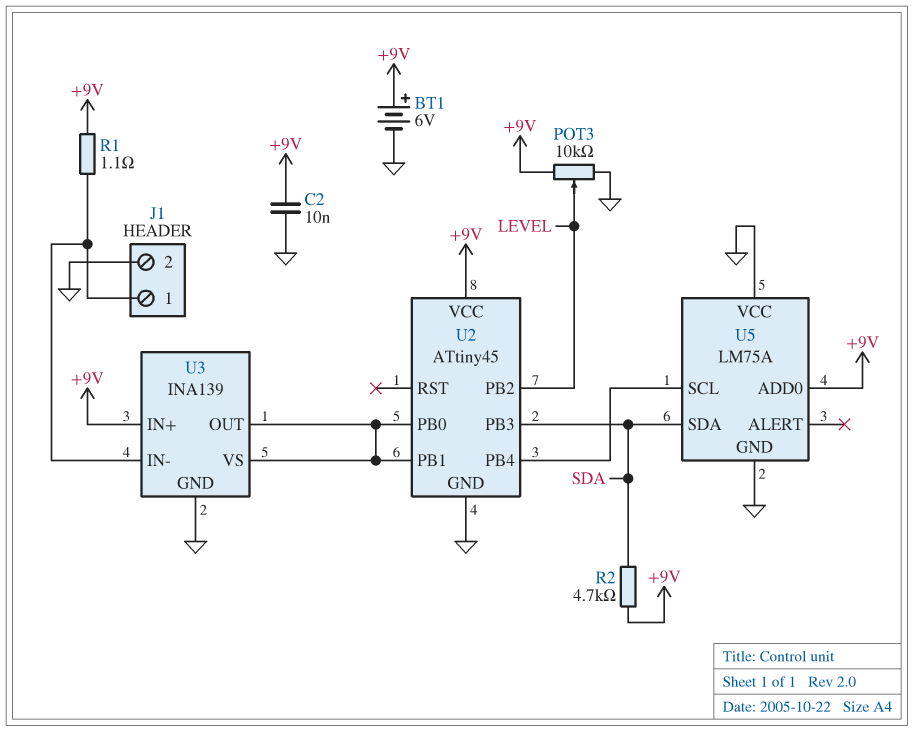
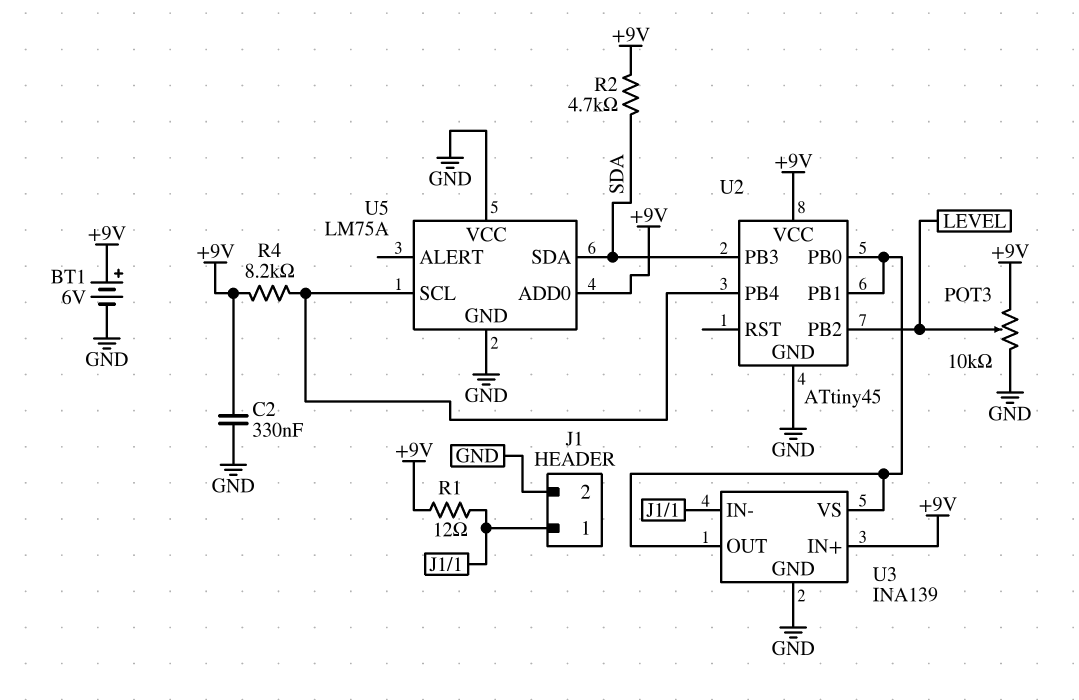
C2: 10nF (+9V, GND) -> 330nF (+9V, GND)
R1: 1.1 (+9V, J1/1) -> 12 (+9V, J1/1)
R4: none -> 8.2k (+9V, U2/PB4)

